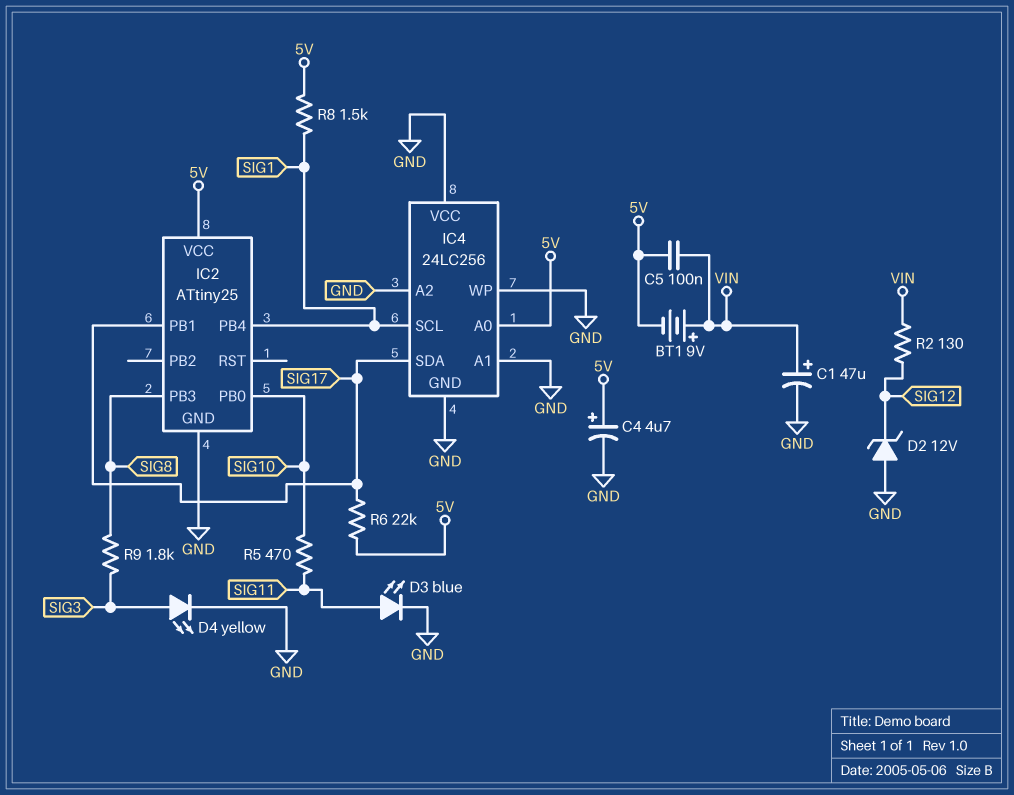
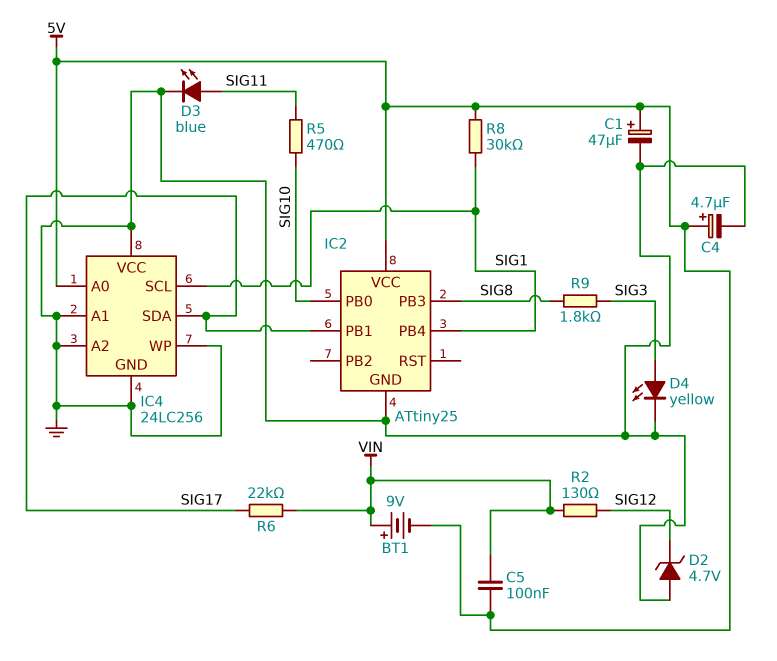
C1: 47uF (plus VIN, minus GND) -> 47uF (plus 5V, minus GND)
D2: zener 12V (A GND, K SIG12) -> zener 4.7V (A GND, K SIG12)
R6: 22k (5V, SIG17) -> 22k (SIG17, VIN)
R8: 1.5k (5V, SIG1) -> 30k (5V, SIG1)

